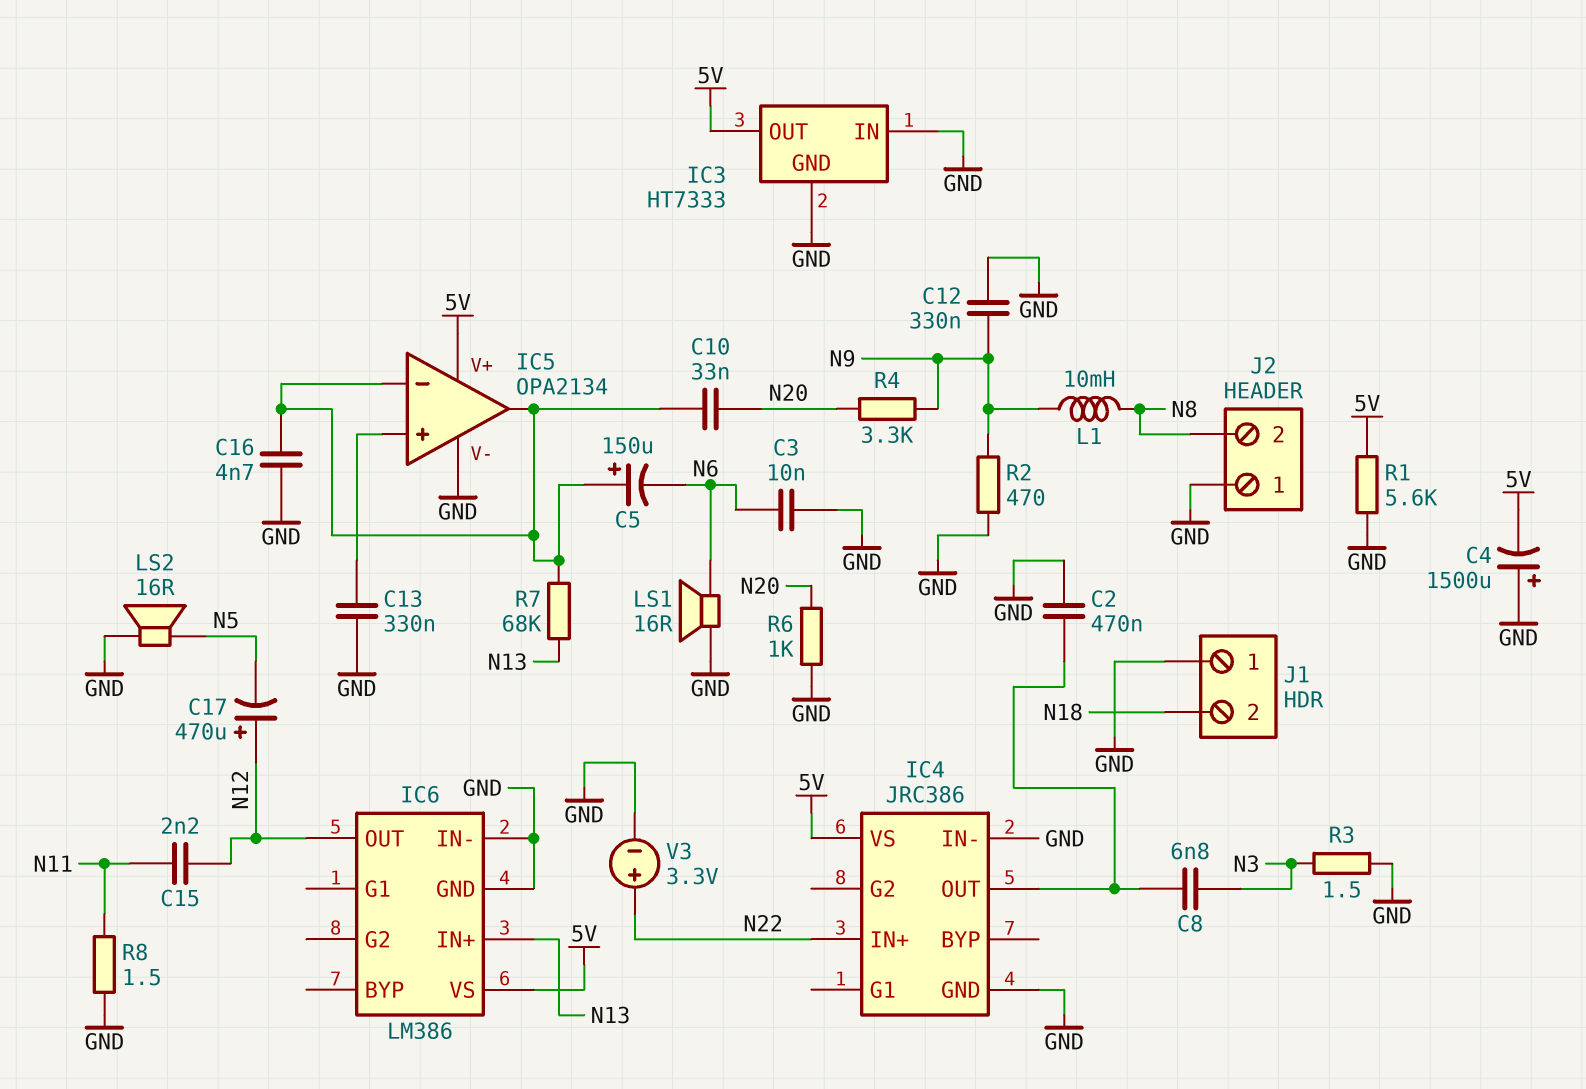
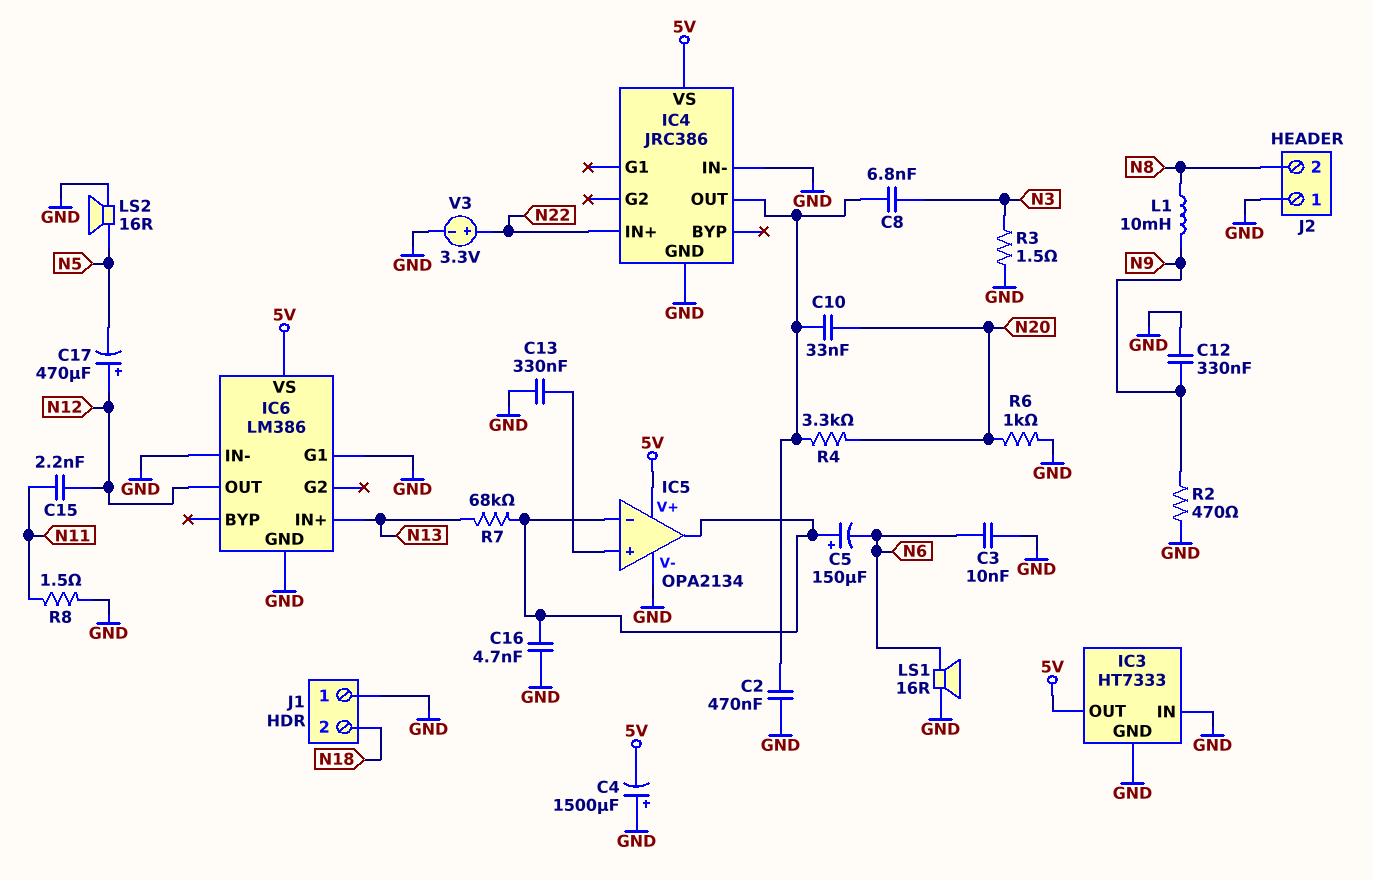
C10: 33nF (IC5/in-, N20) -> 33nF (IC4/OUT, N20)
IC6 pin G1: none -> GND
R1: 5.6k (5V, GND) -> none
R4: 3.3k (N9, N20) -> 3.3k (IC4/OUT, N20)

